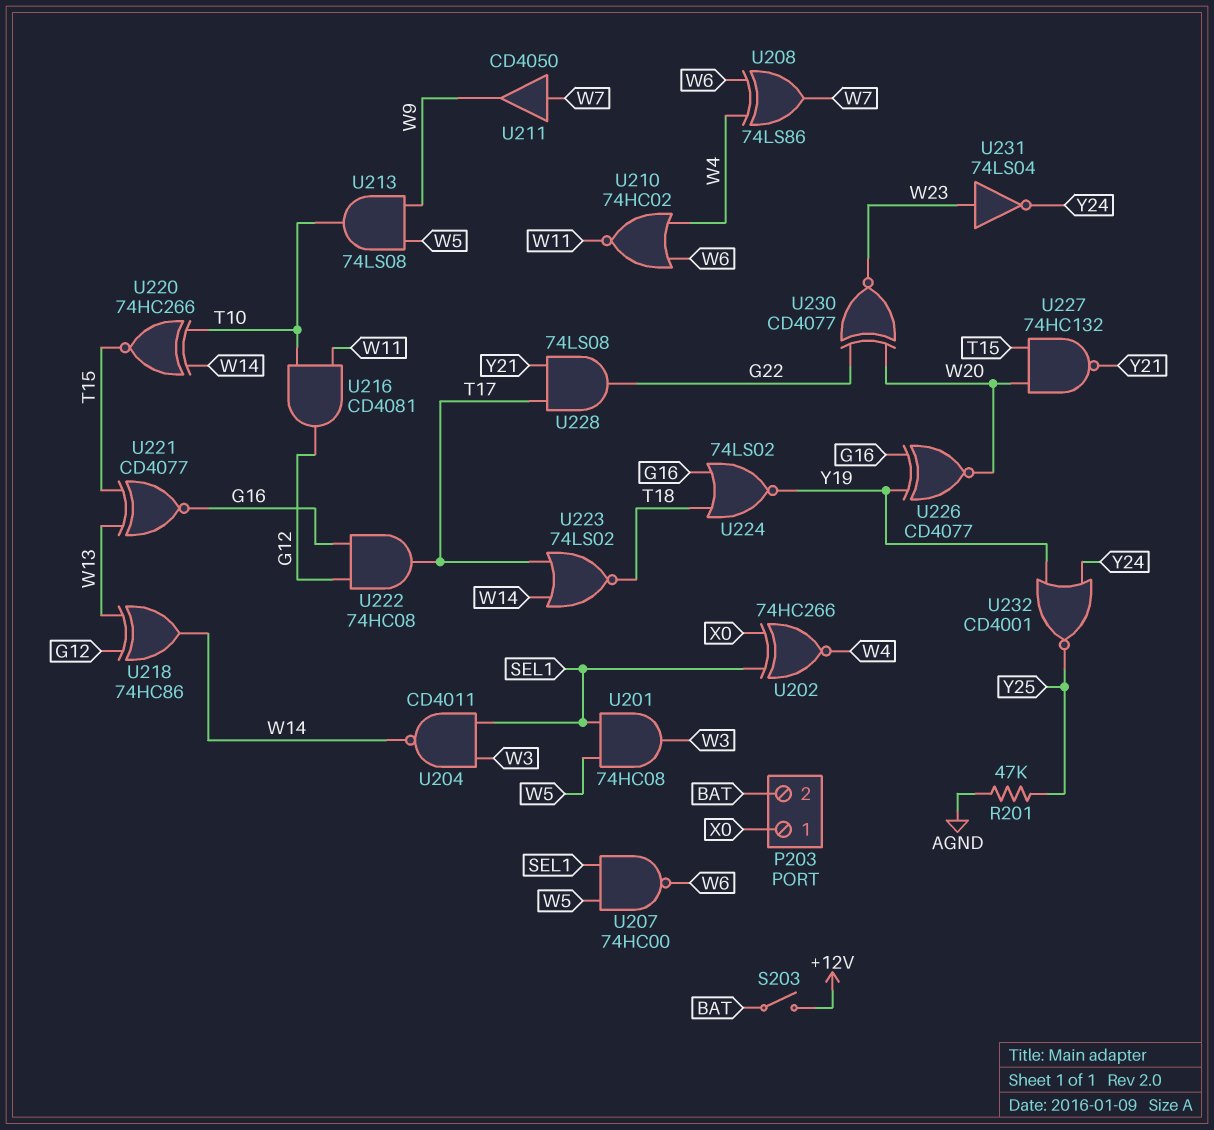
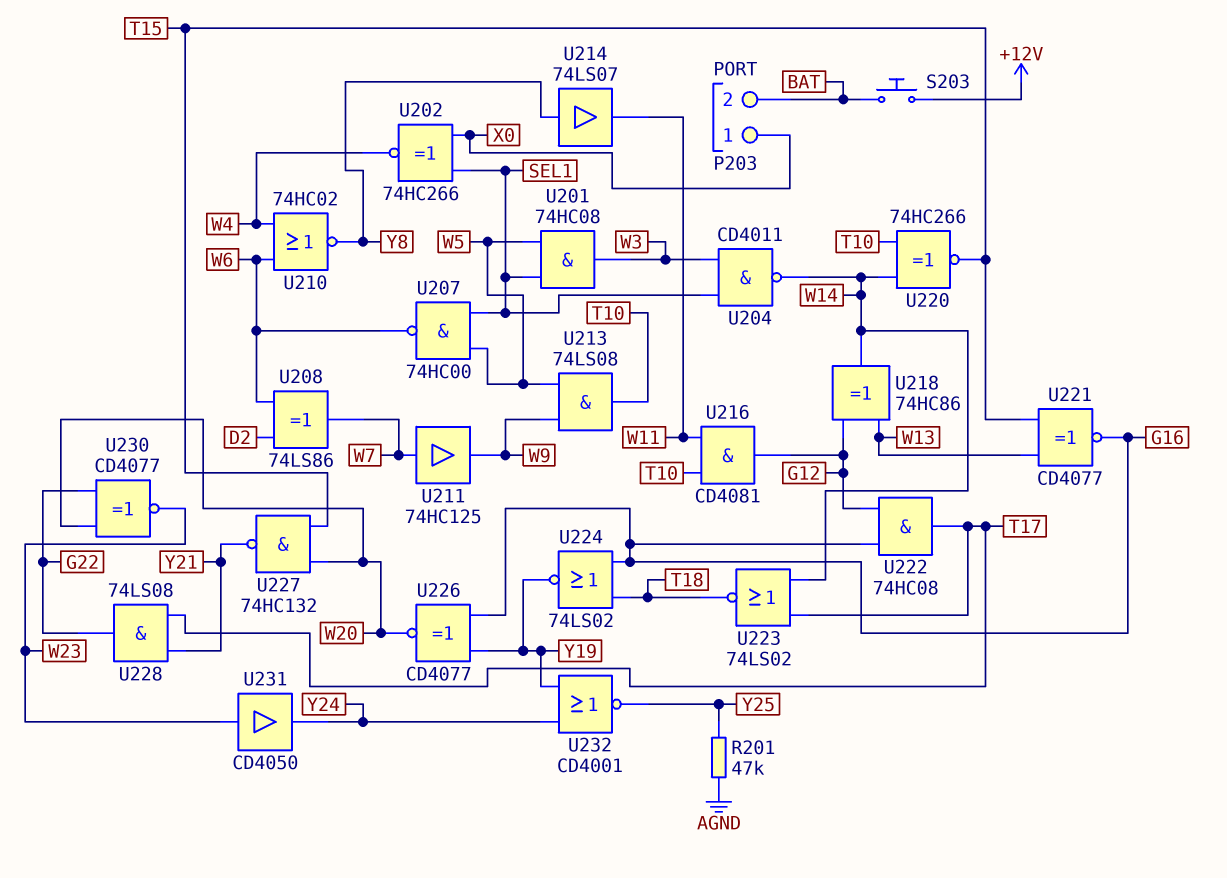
S203: switch (+12V, BAT) -> button (+12V, BAT)
U208: XOR 74LS86 (in W4, in W6, out W7) -> XOR 74LS86 (in D2, in W6, out W7)
U210: NOR 74HC02 (in W4, in W6, out W11) -> NOR 74HC02 (in W4, in W6, out Y8)
U211: buffer CD4050 (in W7, out W9) -> buffer 74HC125 (in W7, out W9)
U214: none -> buffer 74LS07 (in Y8, out W11)
U231: NOT 74LS04 (in W23, out Y24) -> buffer CD4050 (in W23, out Y24)

